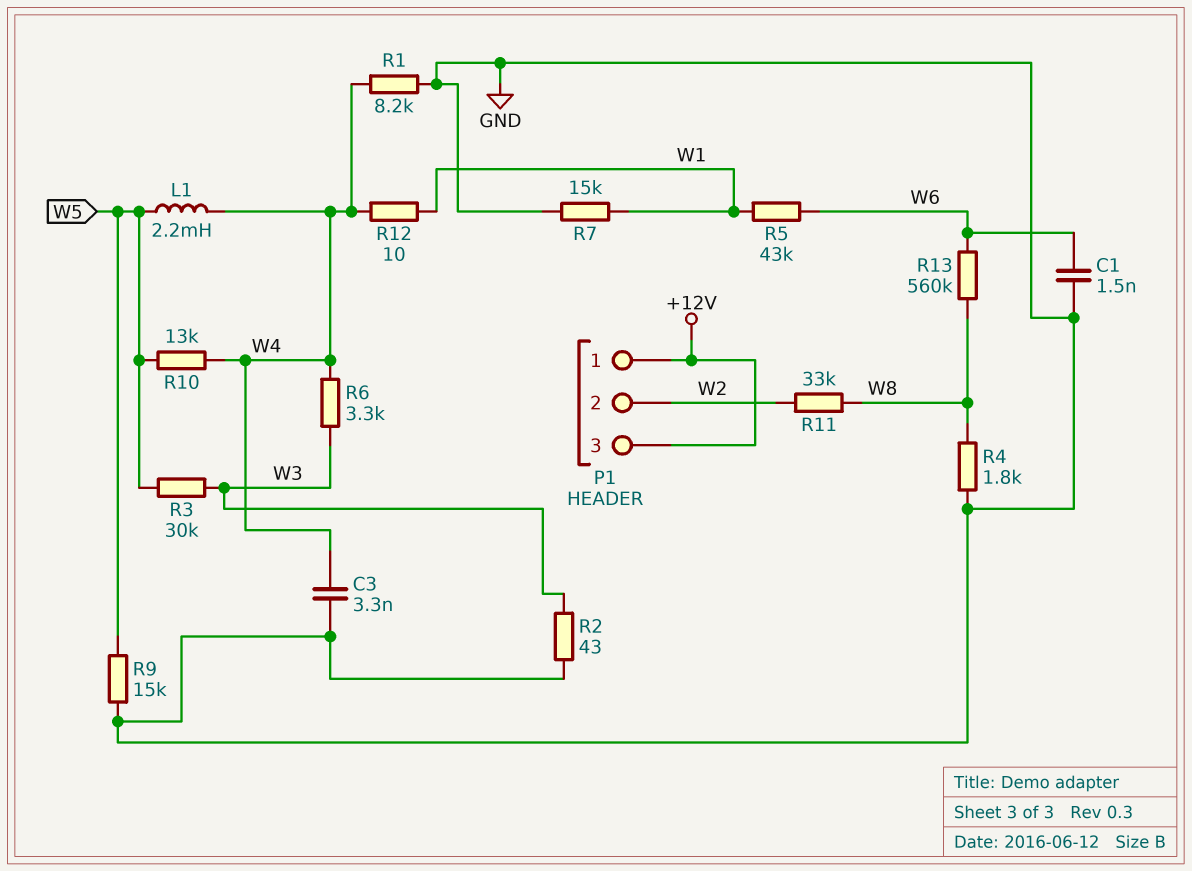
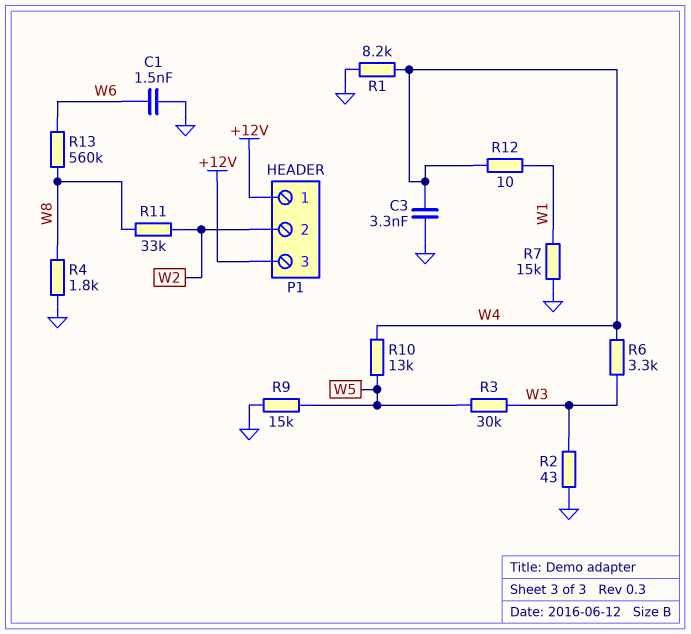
L1: 2.2mH (W4, W5) -> none
R5: 43k (W1, W6) -> none

